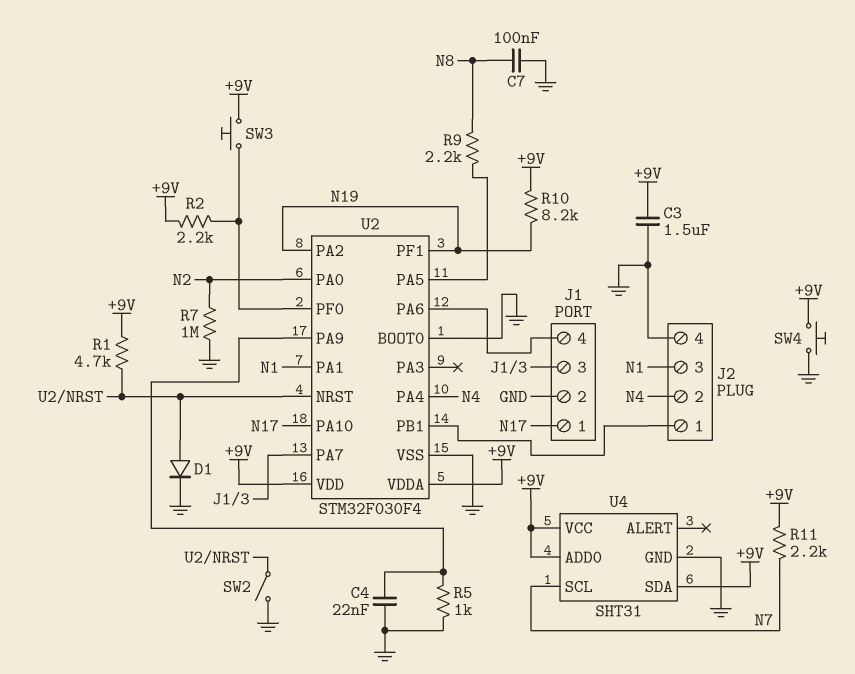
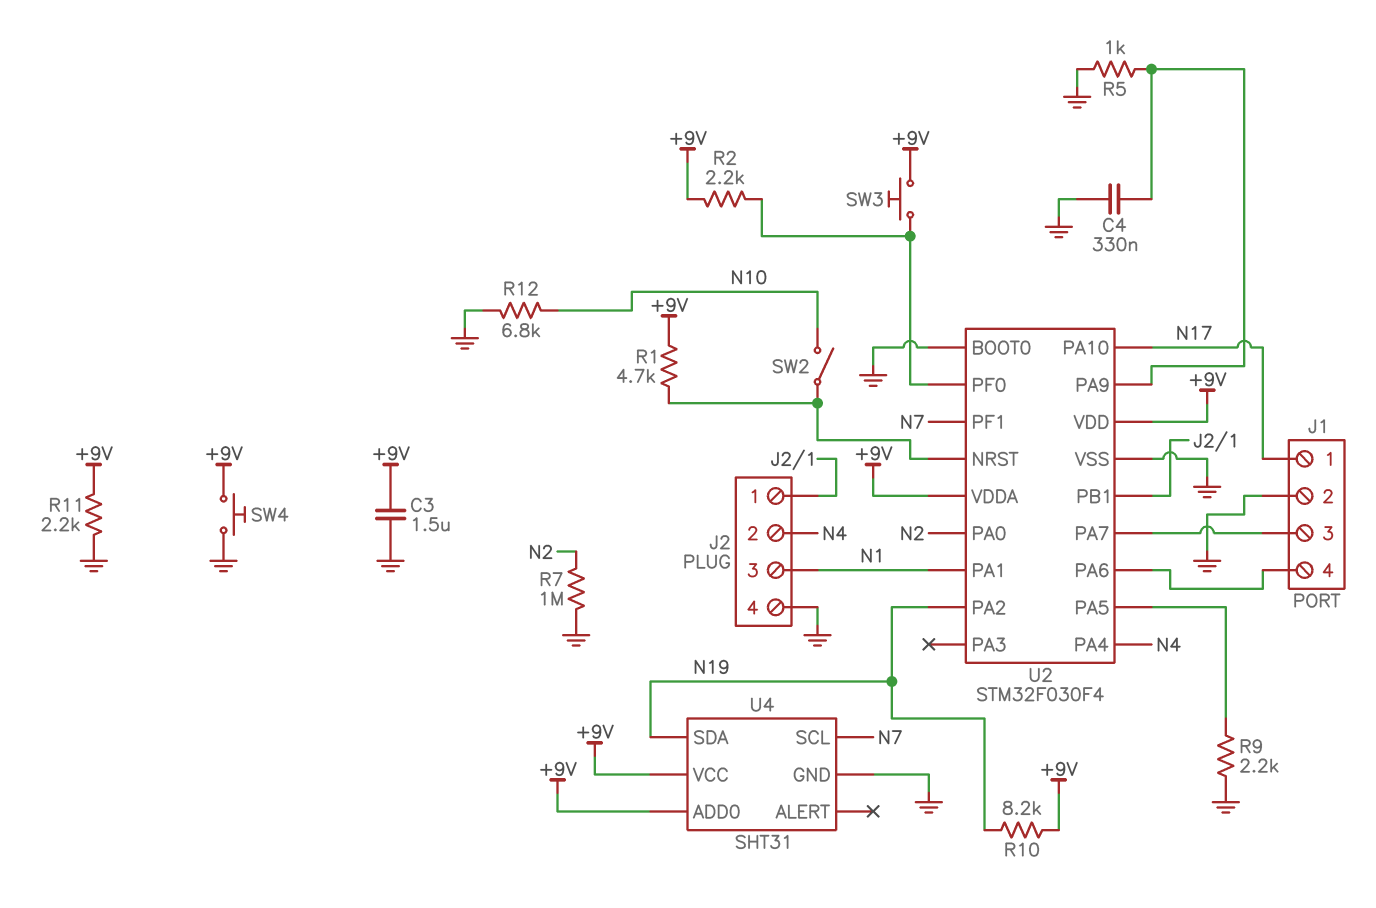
C4: 22nF (GND, U2/PA9) -> 330nF (GND, U2/PA9)
C7: 100nF (GND, N8) -> none
D1: diode (A U2/NRST, K GND) -> none
R9: 2.2k (N8, U2/PA5) -> 2.2k (GND, U2/PA5)
R11: 2.2k (+9V, N7) -> 2.2k (+9V, GND)
R12: none -> 6.8k (GND, N10)
SW2: switch (GND, U2/NRST) -> switch (N10, U2/NRST)
U2 pin PF1: N19 -> N7
U4 pin SDA: +9V -> N19

